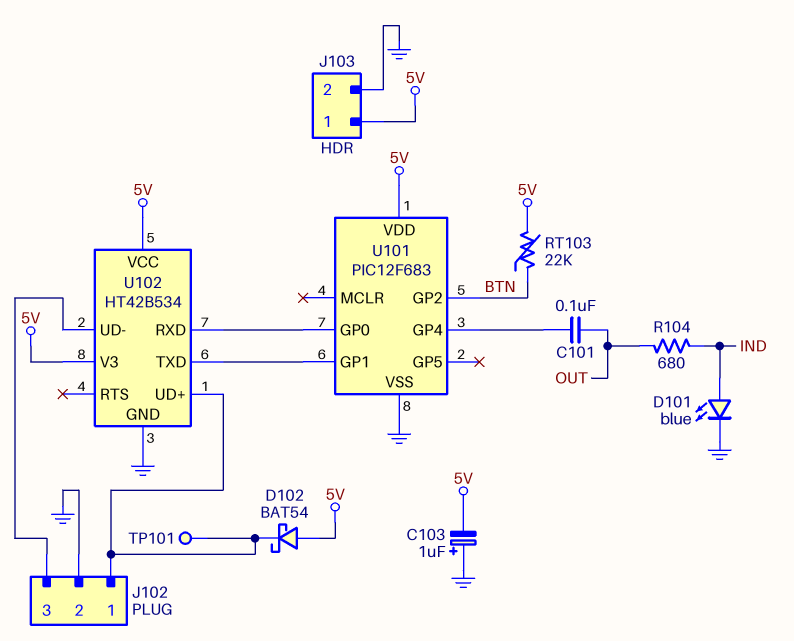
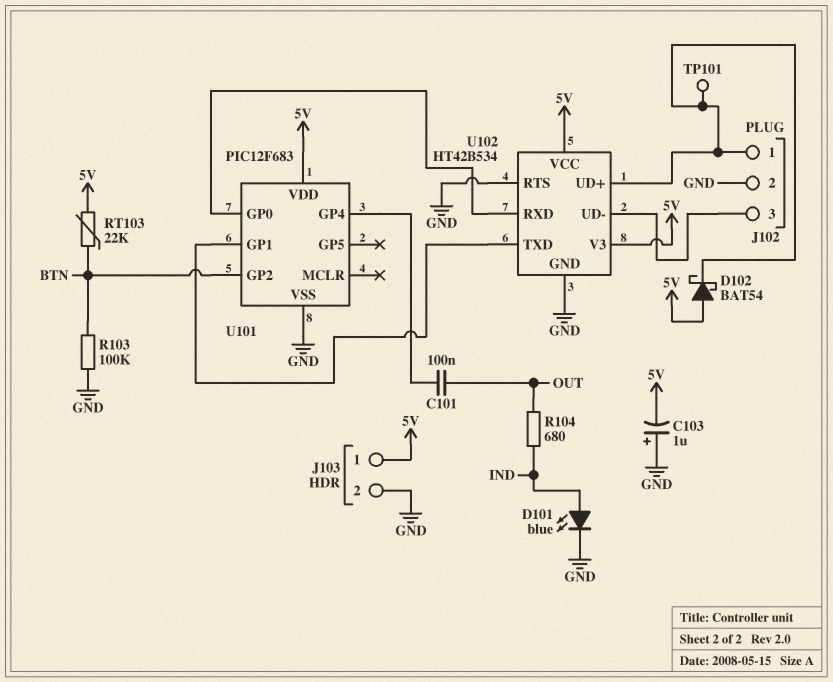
R103: none -> 100k (BTN, GND)
U102 pin RTS: none -> GND

